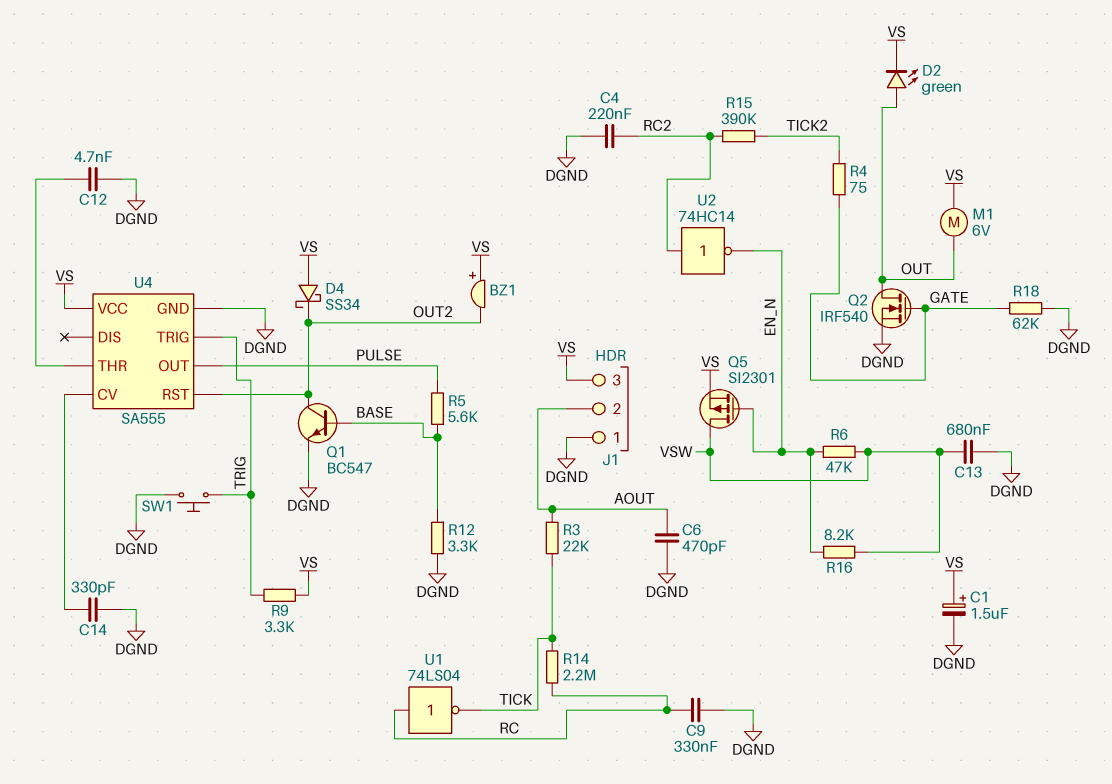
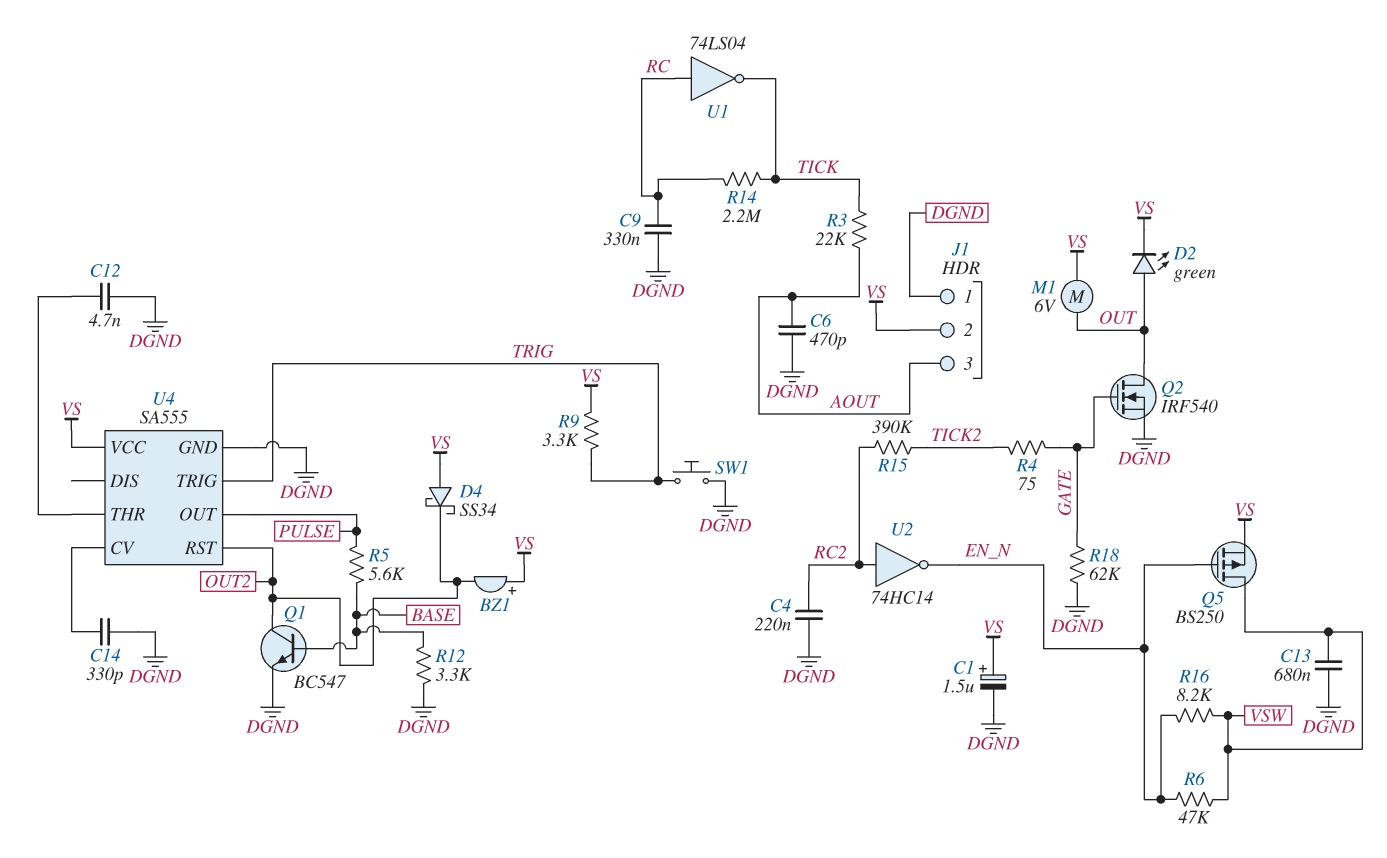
J1 pin 2: AOUT -> VS
J1 pin 3: VS -> AOUT
Q5: PMOS SI2301 (G EN_N, D VSW, S VS) -> PMOS BS250 (G EN_N, D VSW, S VS)

